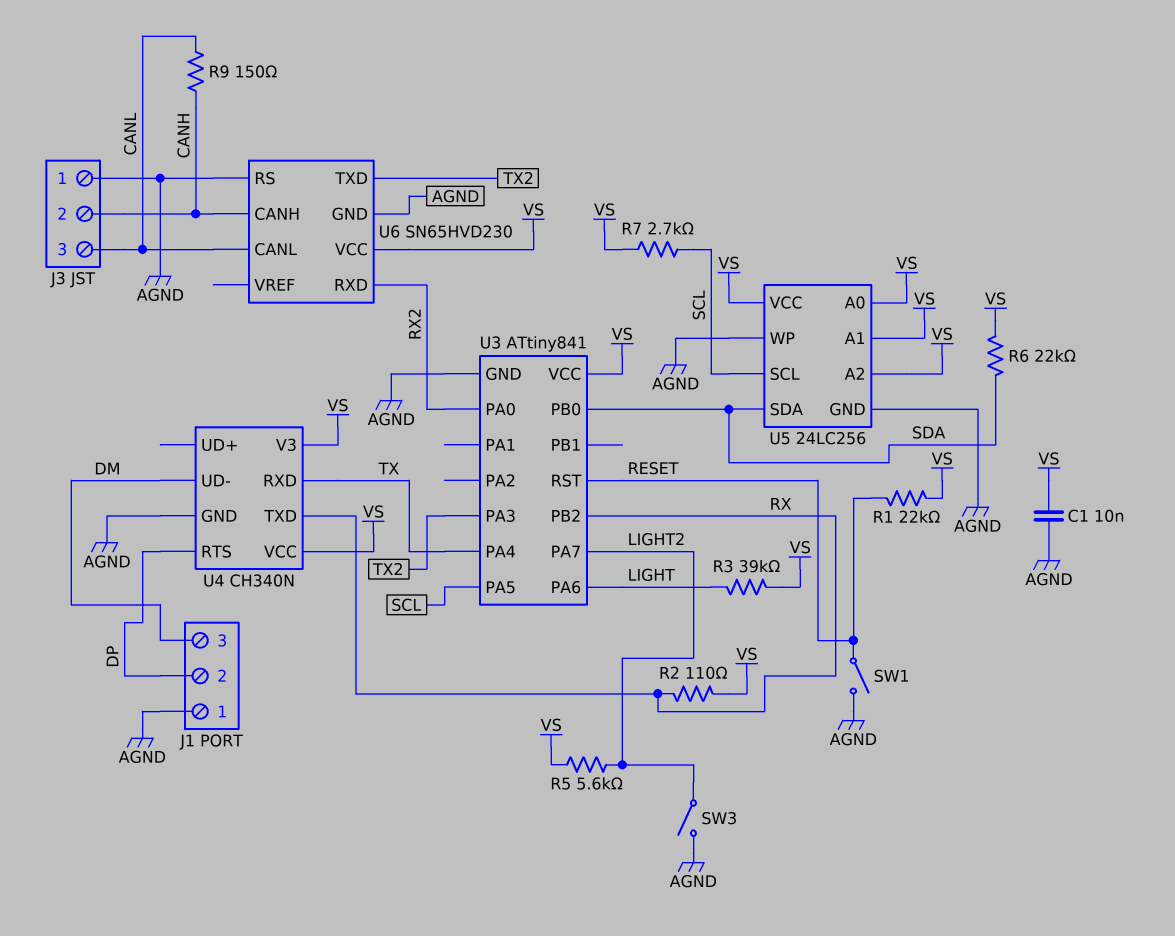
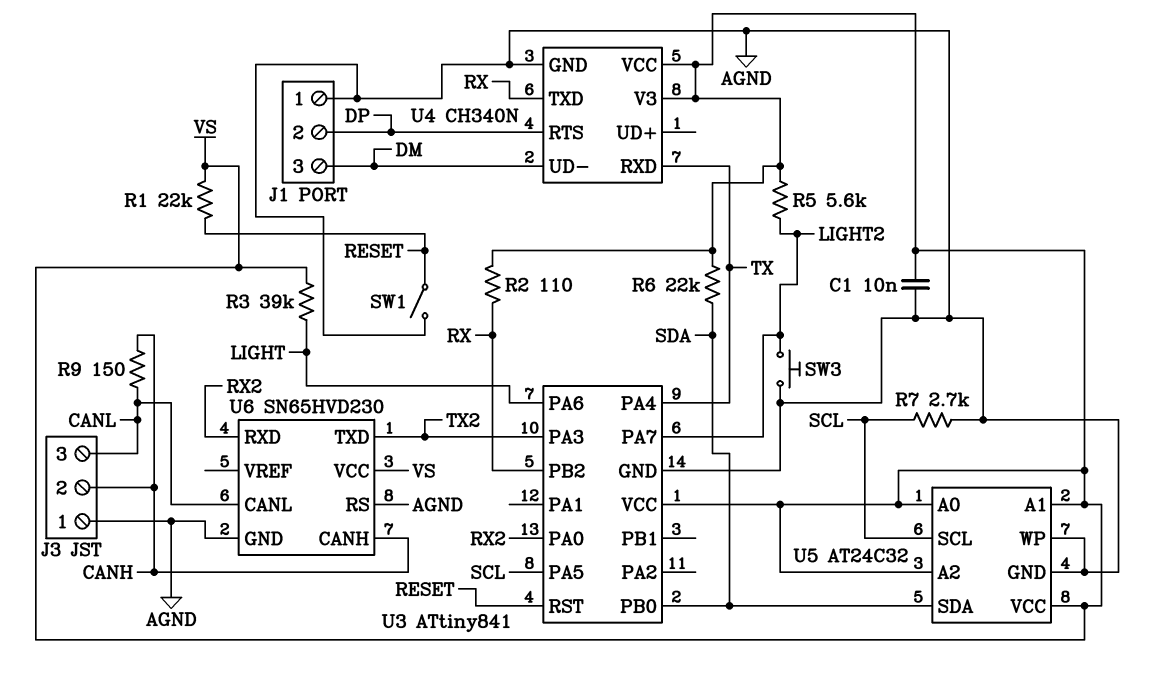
R7: 2.7k (SCL, VS) -> 2.7k (AGND, SCL)
SW3: switch (AGND, LIGHT2) -> button (AGND, LIGHT2)
U5: 24LC256 -> AT24C32

